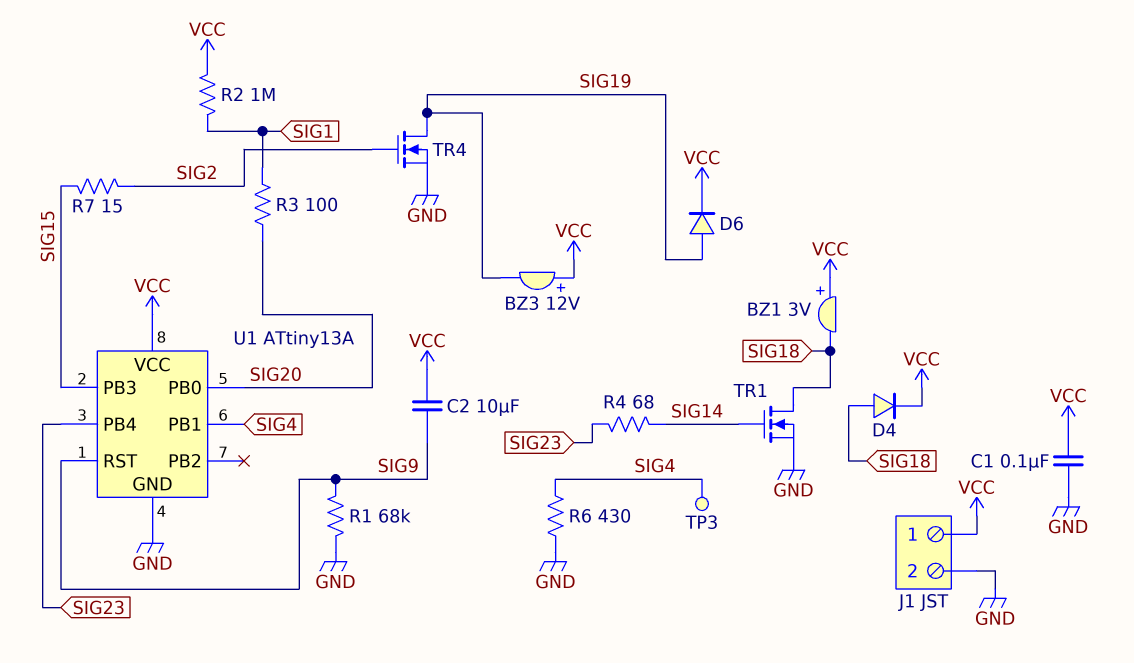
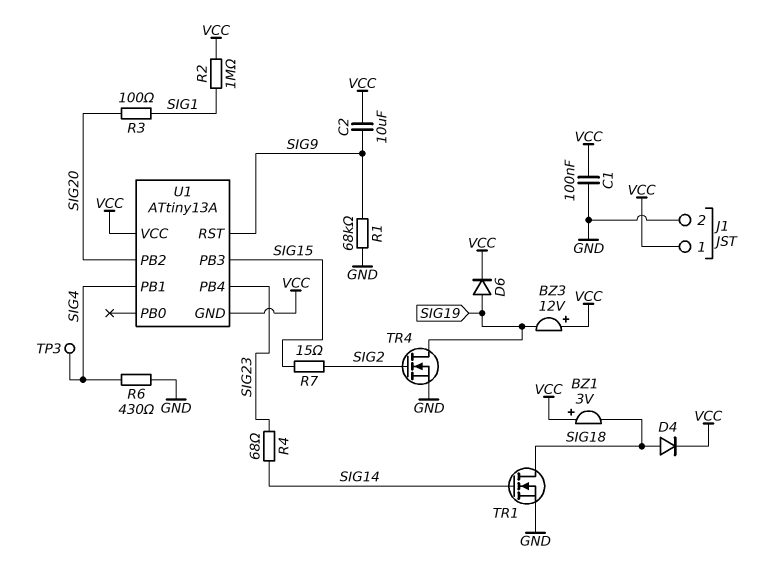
U1 pin GND: GND -> VCC
U1 pin PB0: SIG20 -> none
U1 pin PB2: none -> SIG20

